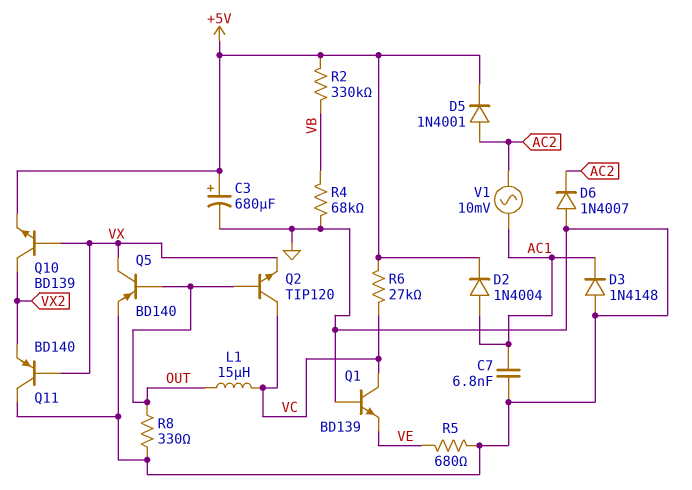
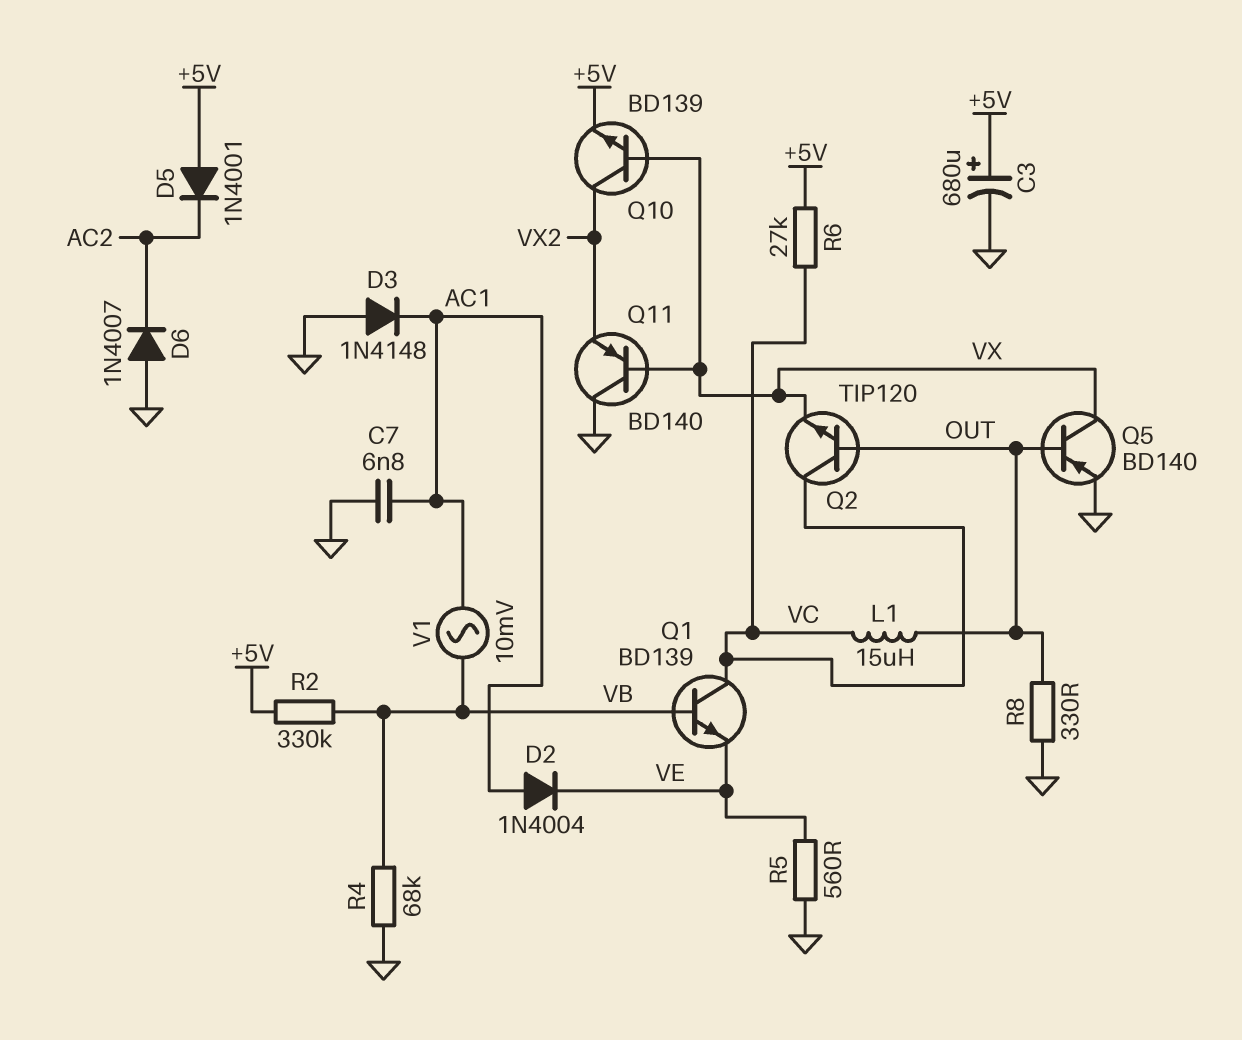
D2: diode 1N4004 (A AC1, K +5V) -> diode 1N4004 (A AC1, K VE)
D5: diode 1N4001 (A AC2, K +5V) -> diode 1N4001 (A +5V, K AC2)
Q1: NPN BD139 (B GND, C VC, E VE) -> NPN BD139 (B VB, C VC, E VE)
R5: 680 (GND, VE) -> 560 (GND, VE)
V1: AC 10mV (AC1, AC2) -> AC 10mV (AC1, VB)

